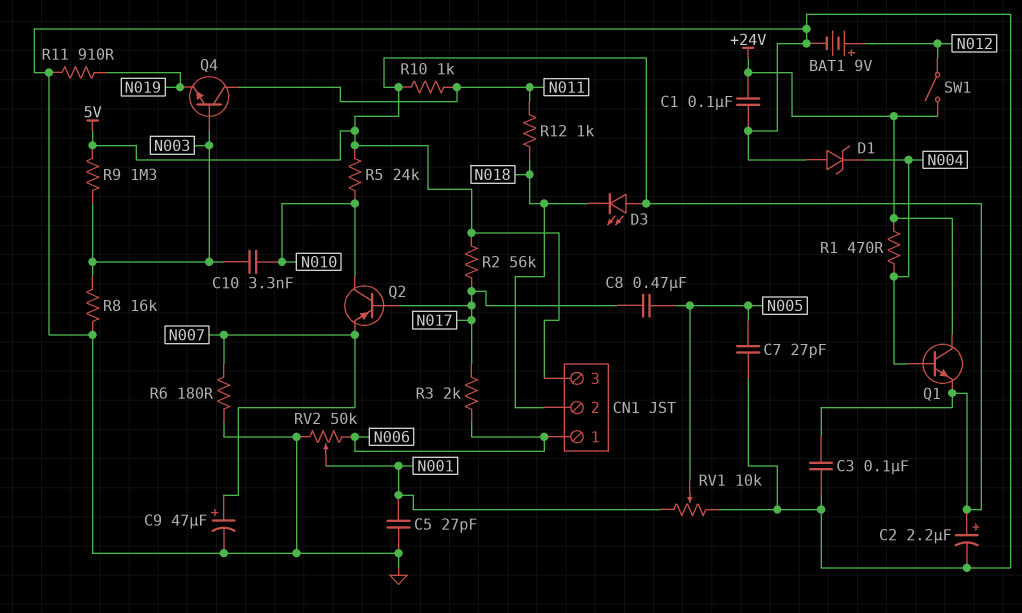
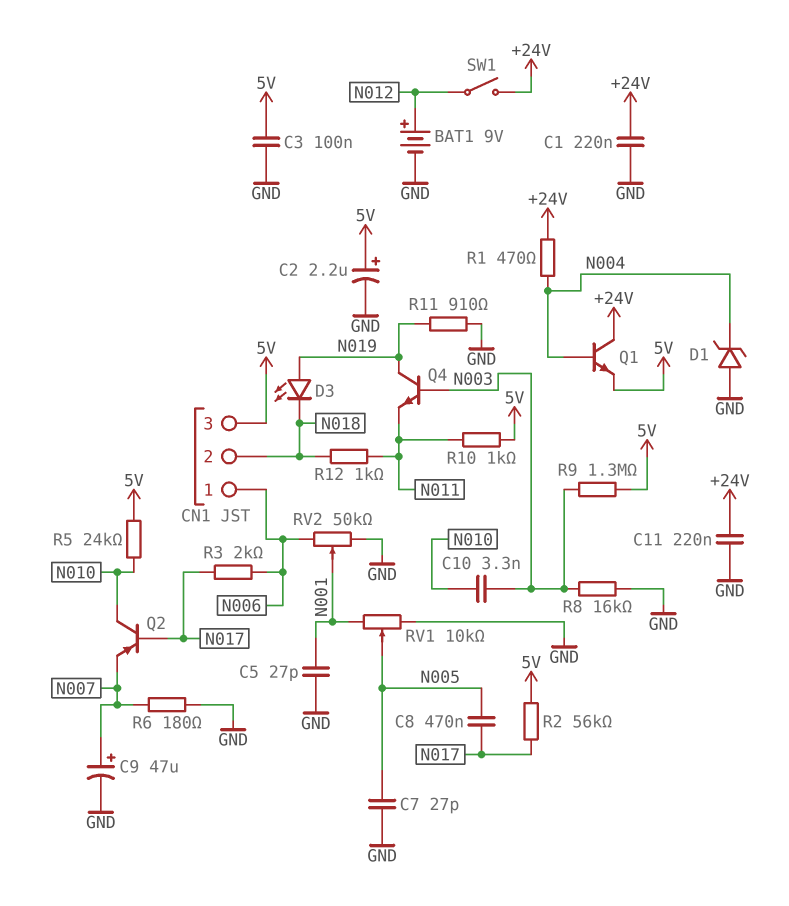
C1: 100nF (+24V, GND) -> 220nF (+24V, GND)
C11: none -> 220nF (+24V, GND)
D3: LED (A 5V, K N018) -> LED (A N019, K N018)
Q4: NPN (B N003, C N011, E N019) -> NPN (B N003, C N019, E N011)

